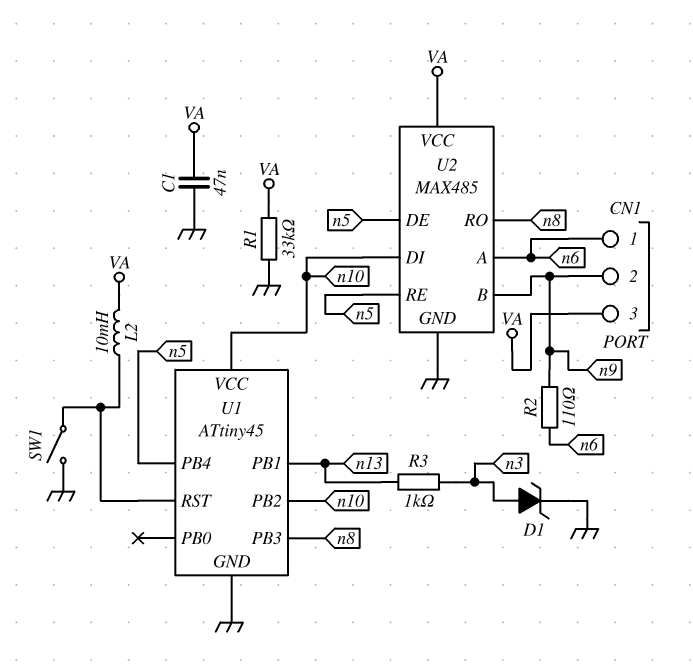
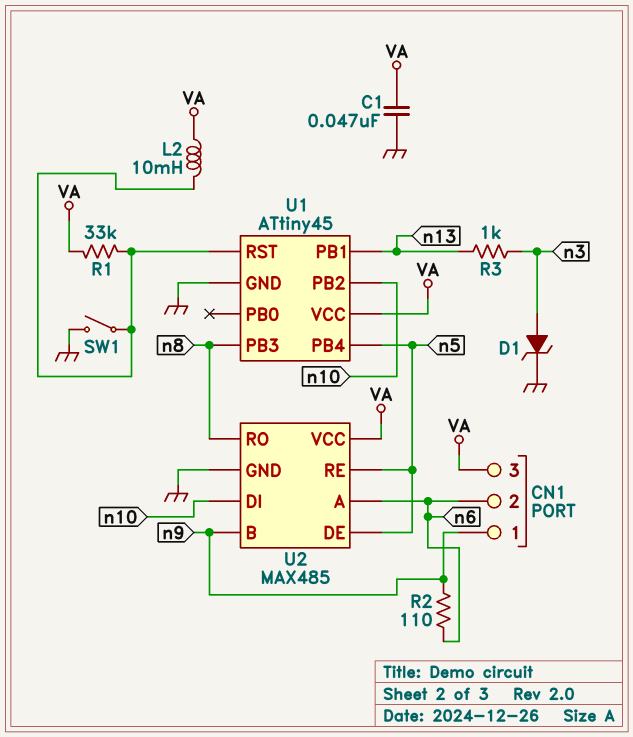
CN1 pin 1: n6 -> n9
CN1 pin 2: n9 -> n6
R1: 33k (GND, VA) -> 33k (U1/RST, VA)
U1 pin VCC: n10 -> VA

